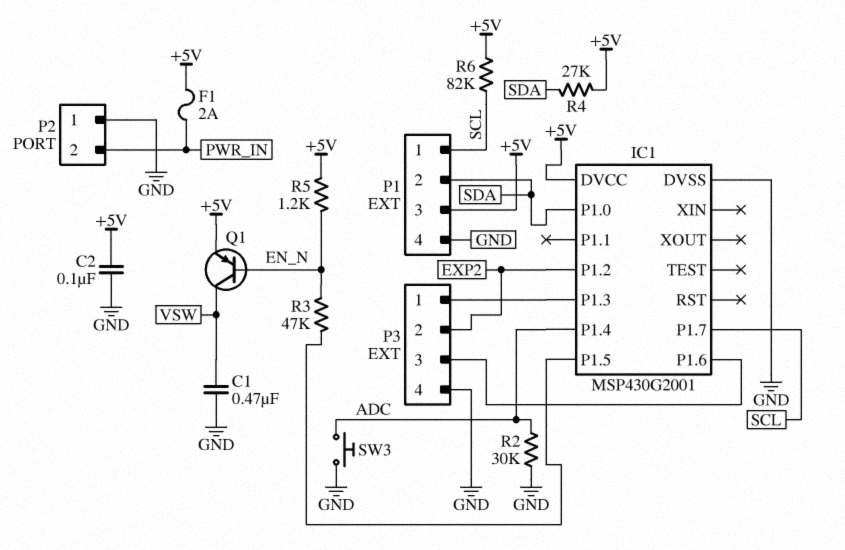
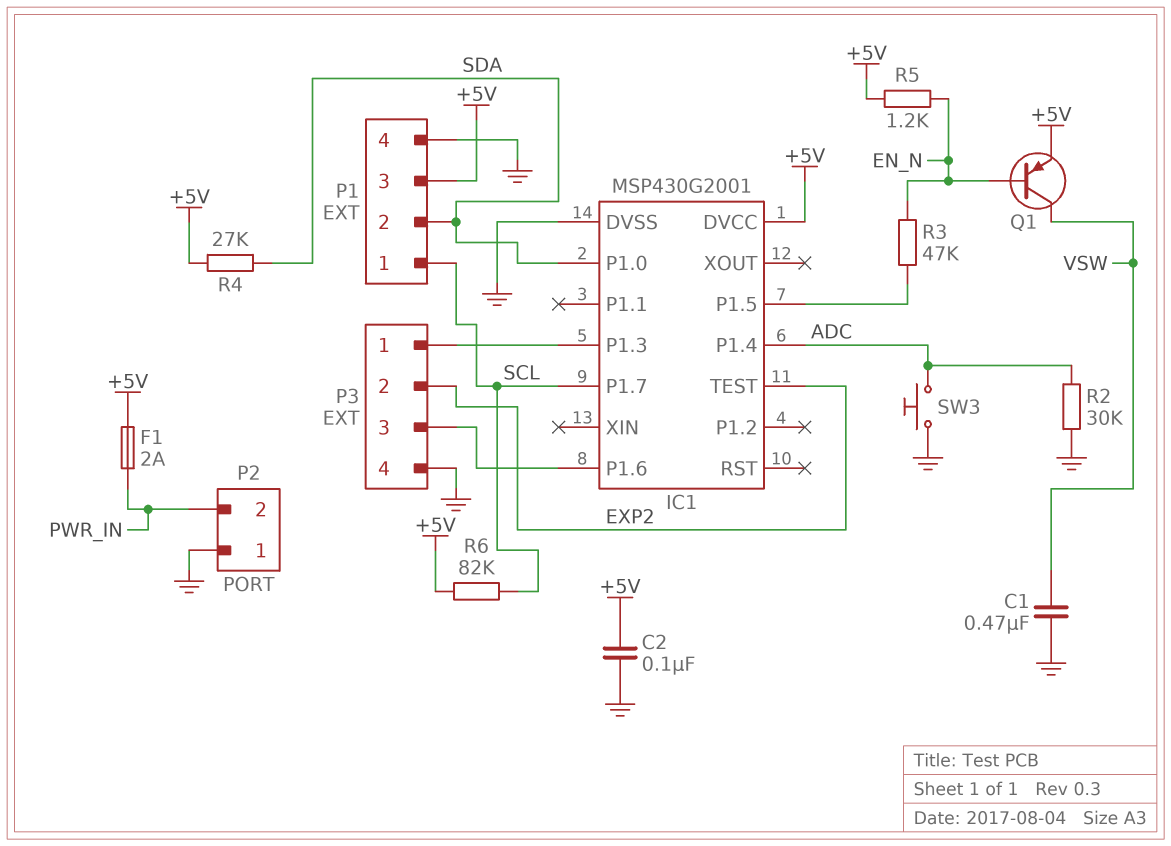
IC1 pin P1.2: EXP2 -> none
IC1 pin TEST: none -> EXP2

